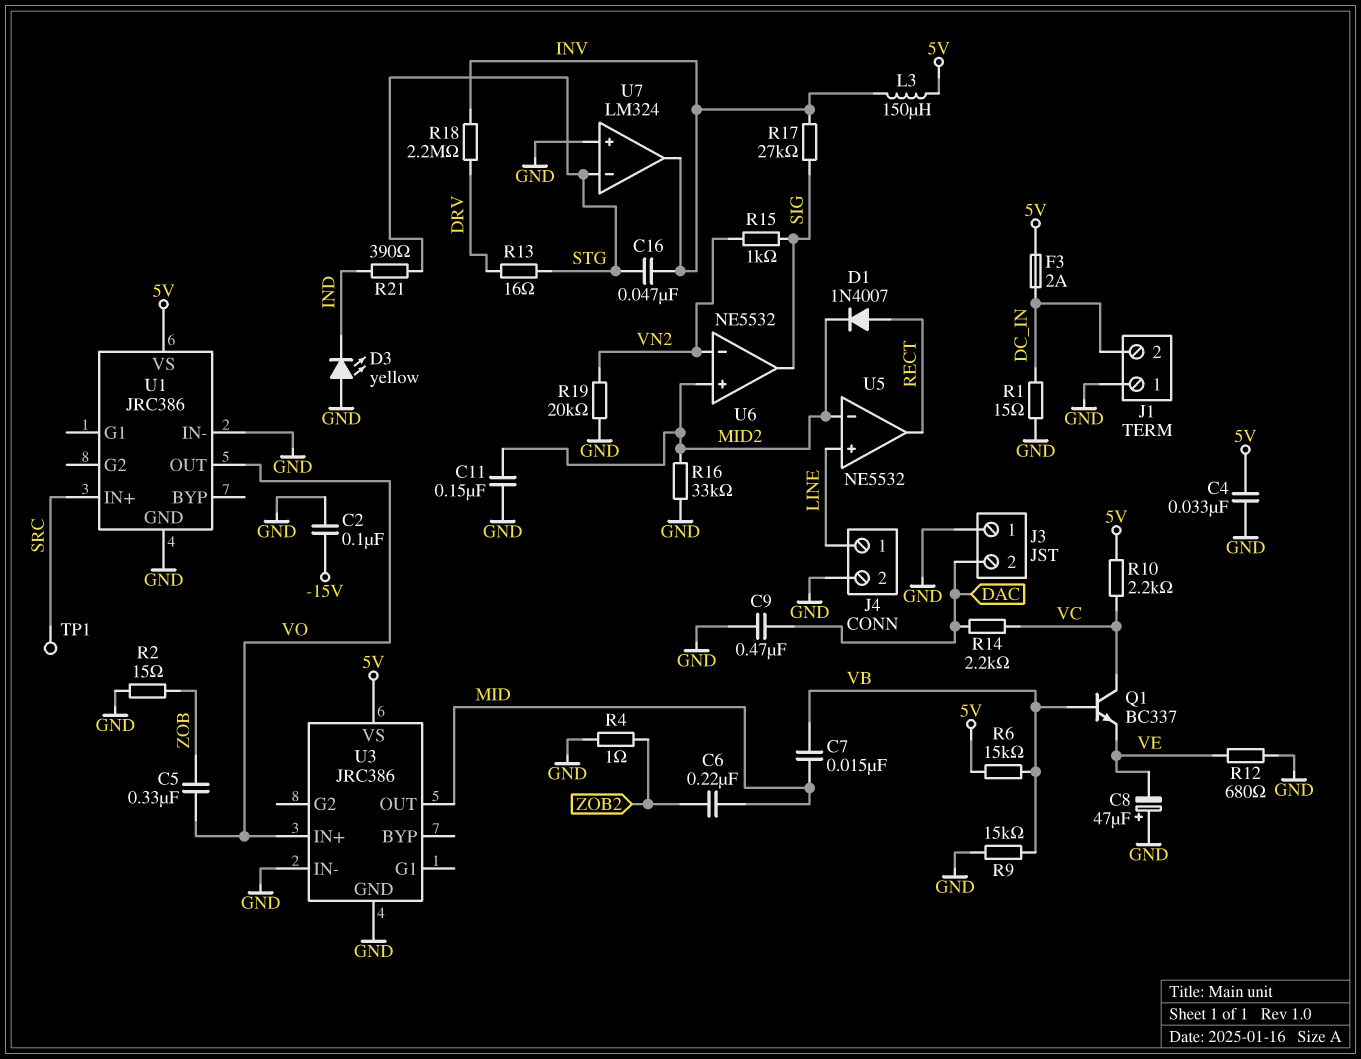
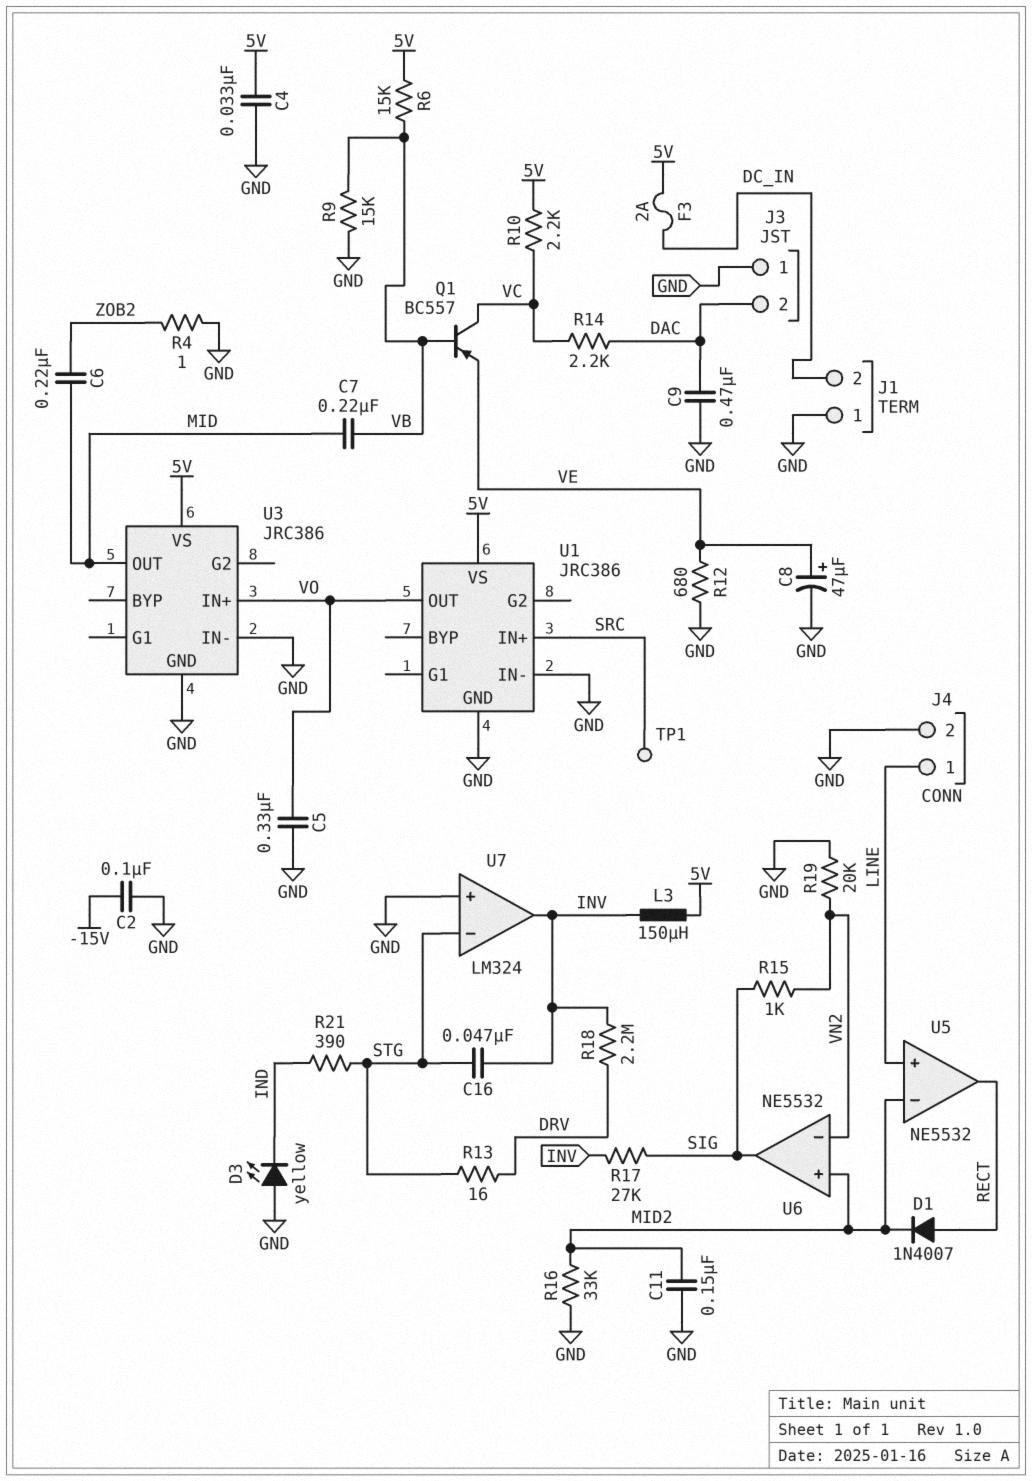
C5: 330nF (VO, ZOB) -> 330nF (GND, VO)
C7: 15nF (MID, VB) -> 220nF (MID, VB)
C8: 47uF (plus GND, minus VE) -> 47uF (plus VE, minus GND)
Q1: NPN BC337 (B VB, C VC, E VE) -> PNP BC557 (B VB, C VC, E VE)
R1: 15 (DC_IN, GND) -> none
R2: 15 (GND, ZOB) -> none

